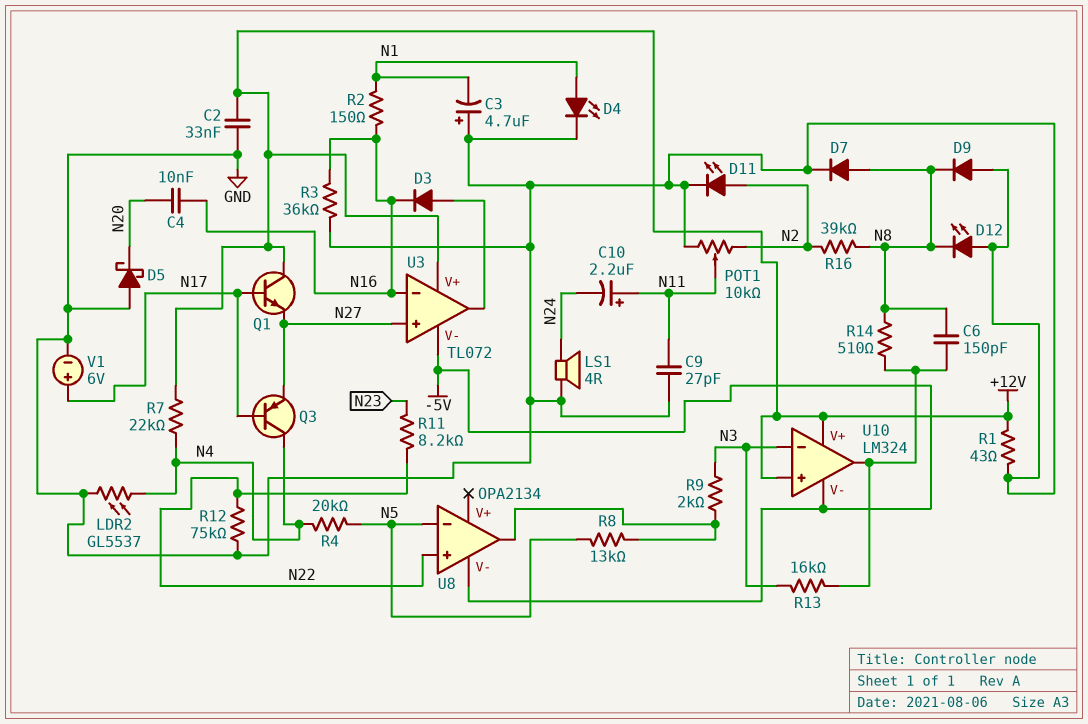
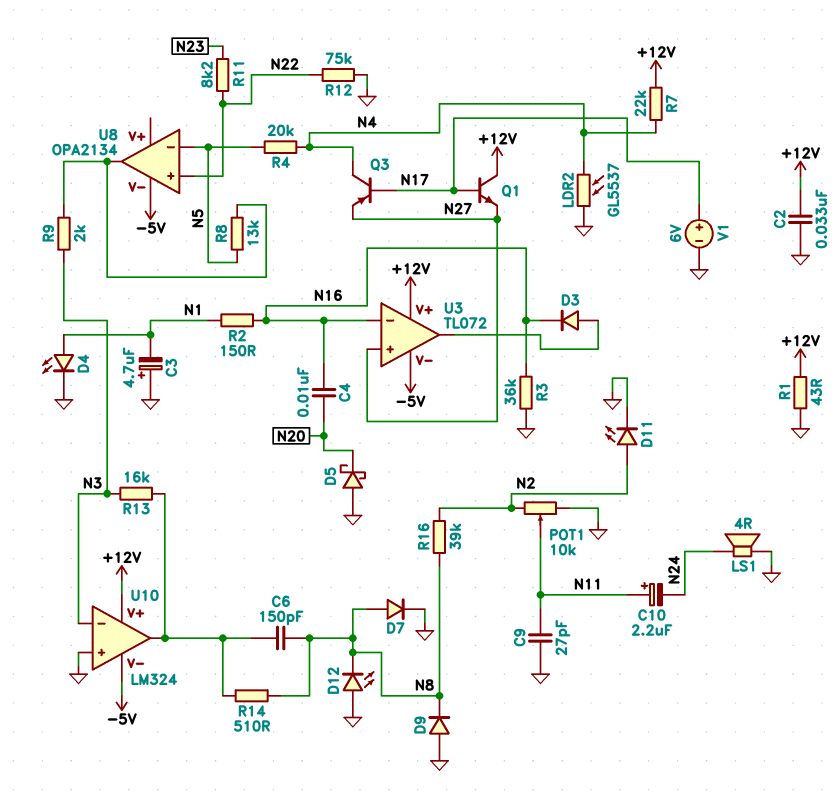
U10 pin in+: +12V -> GND

